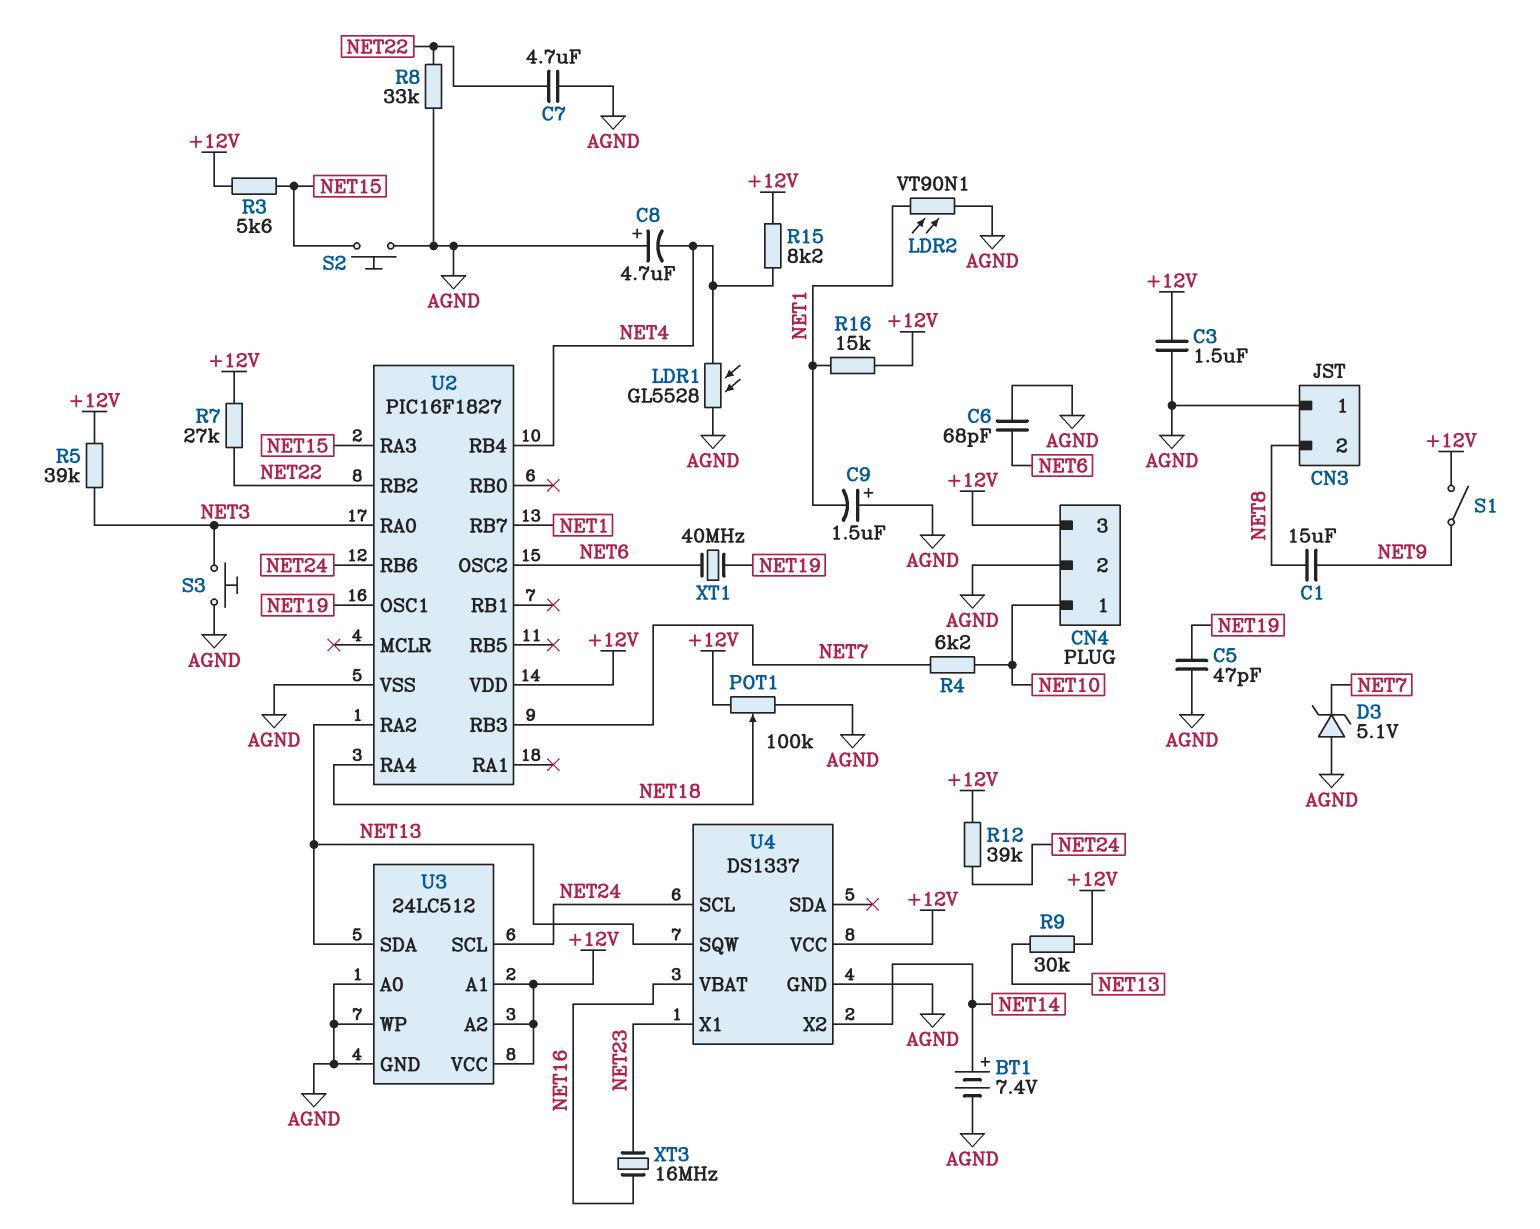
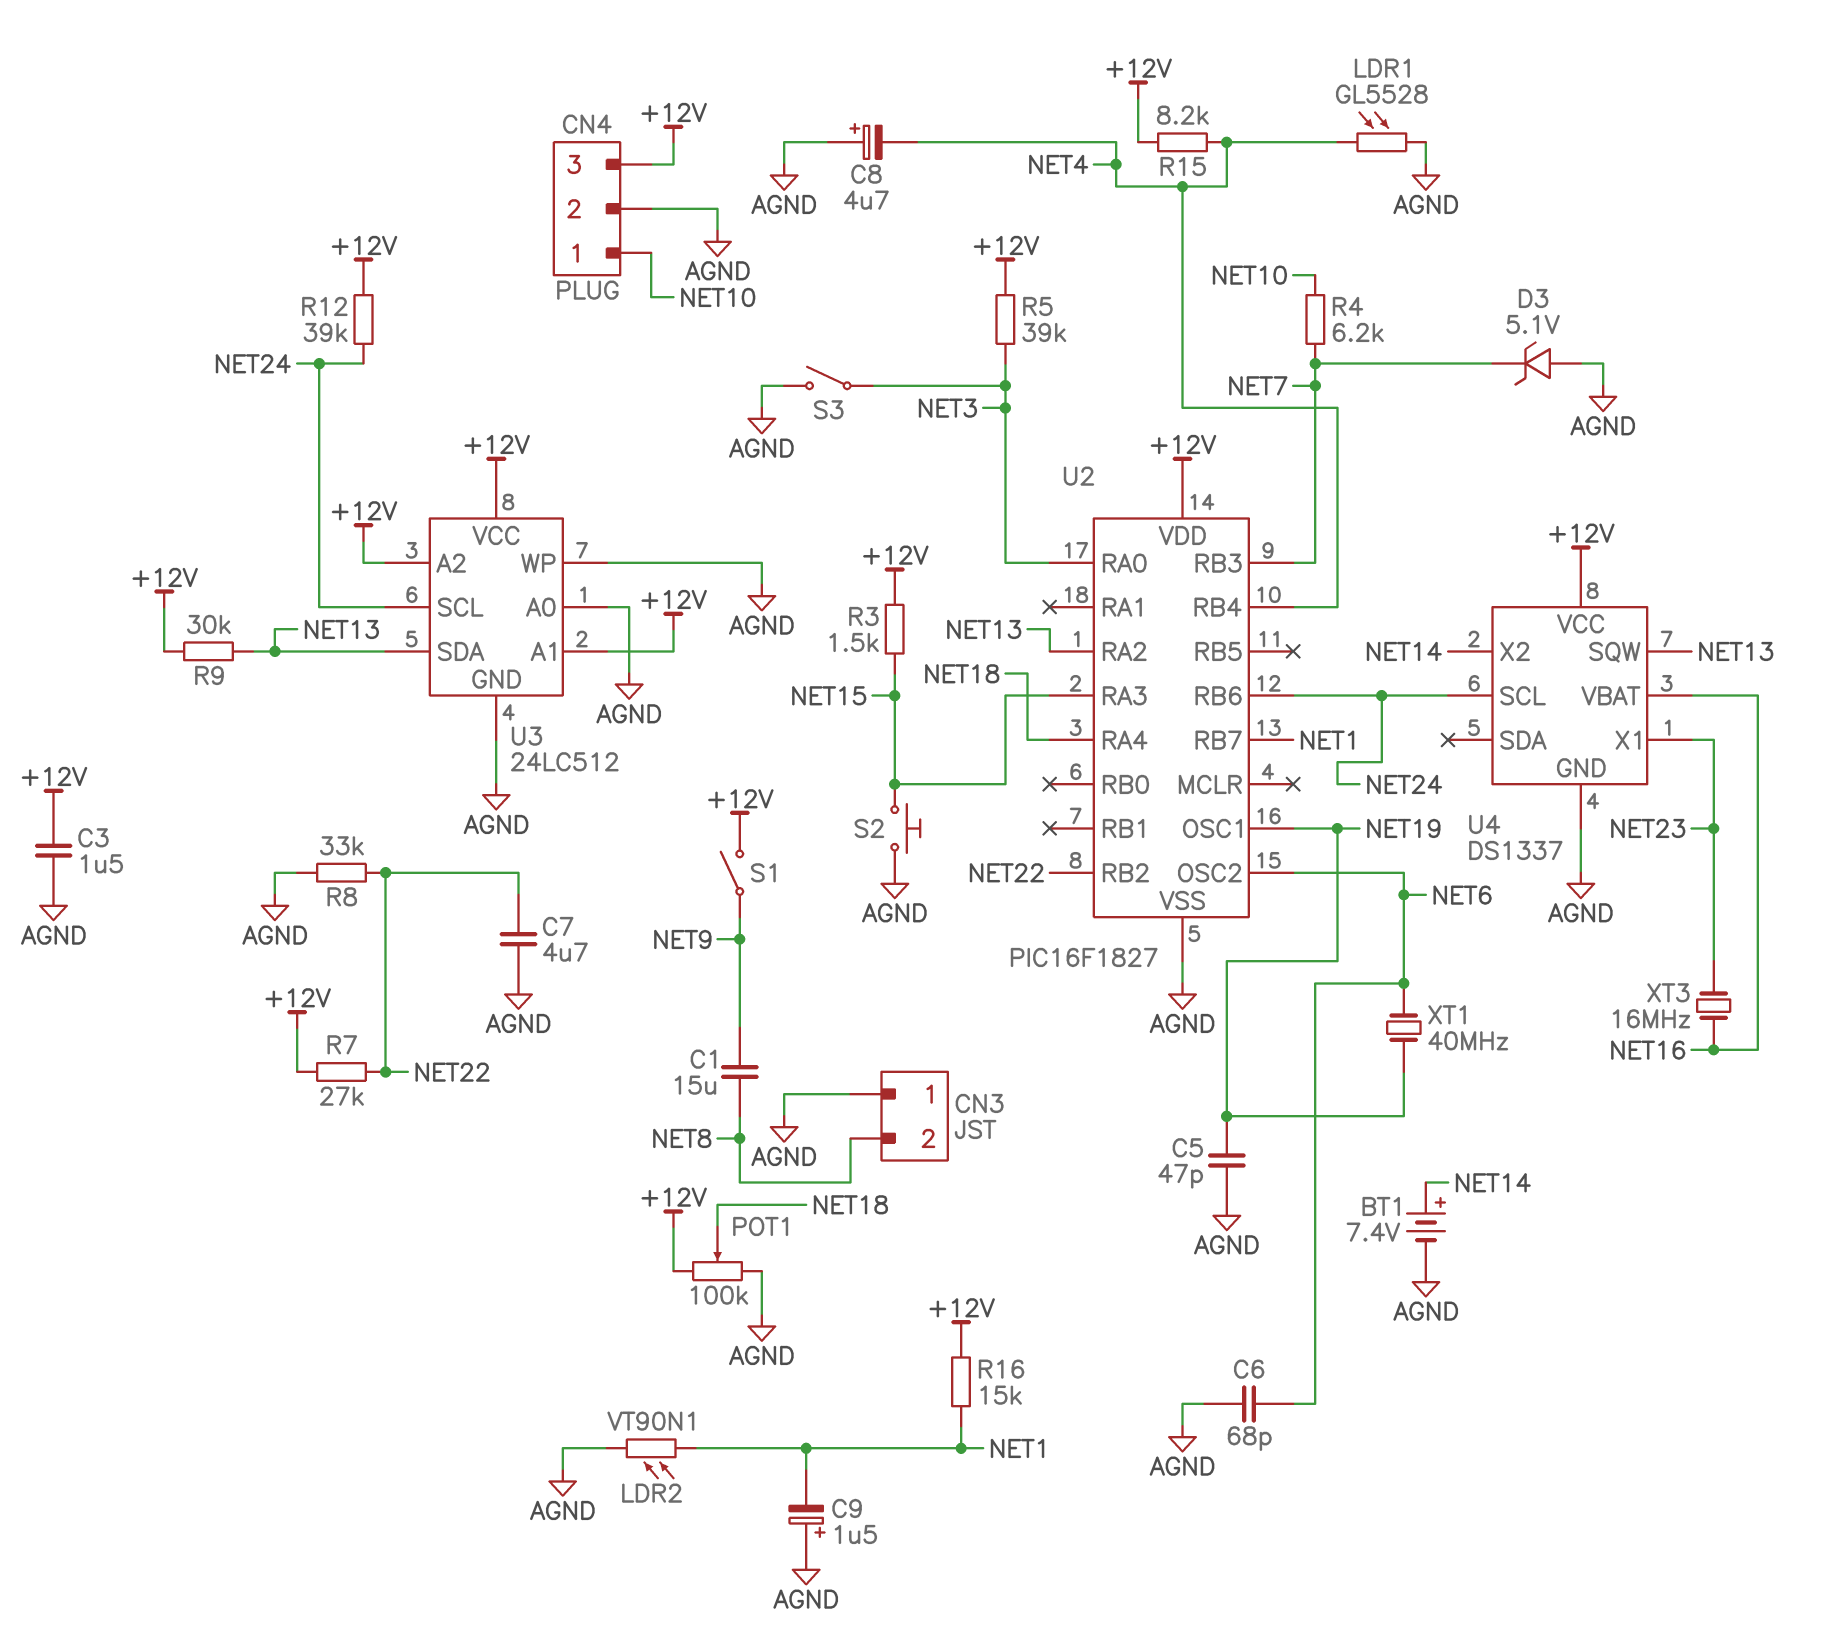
R3: 5.6k (+12V, NET15) -> 1.5k (+12V, NET15)
S3: button (AGND, NET3) -> switch (AGND, NET3)

